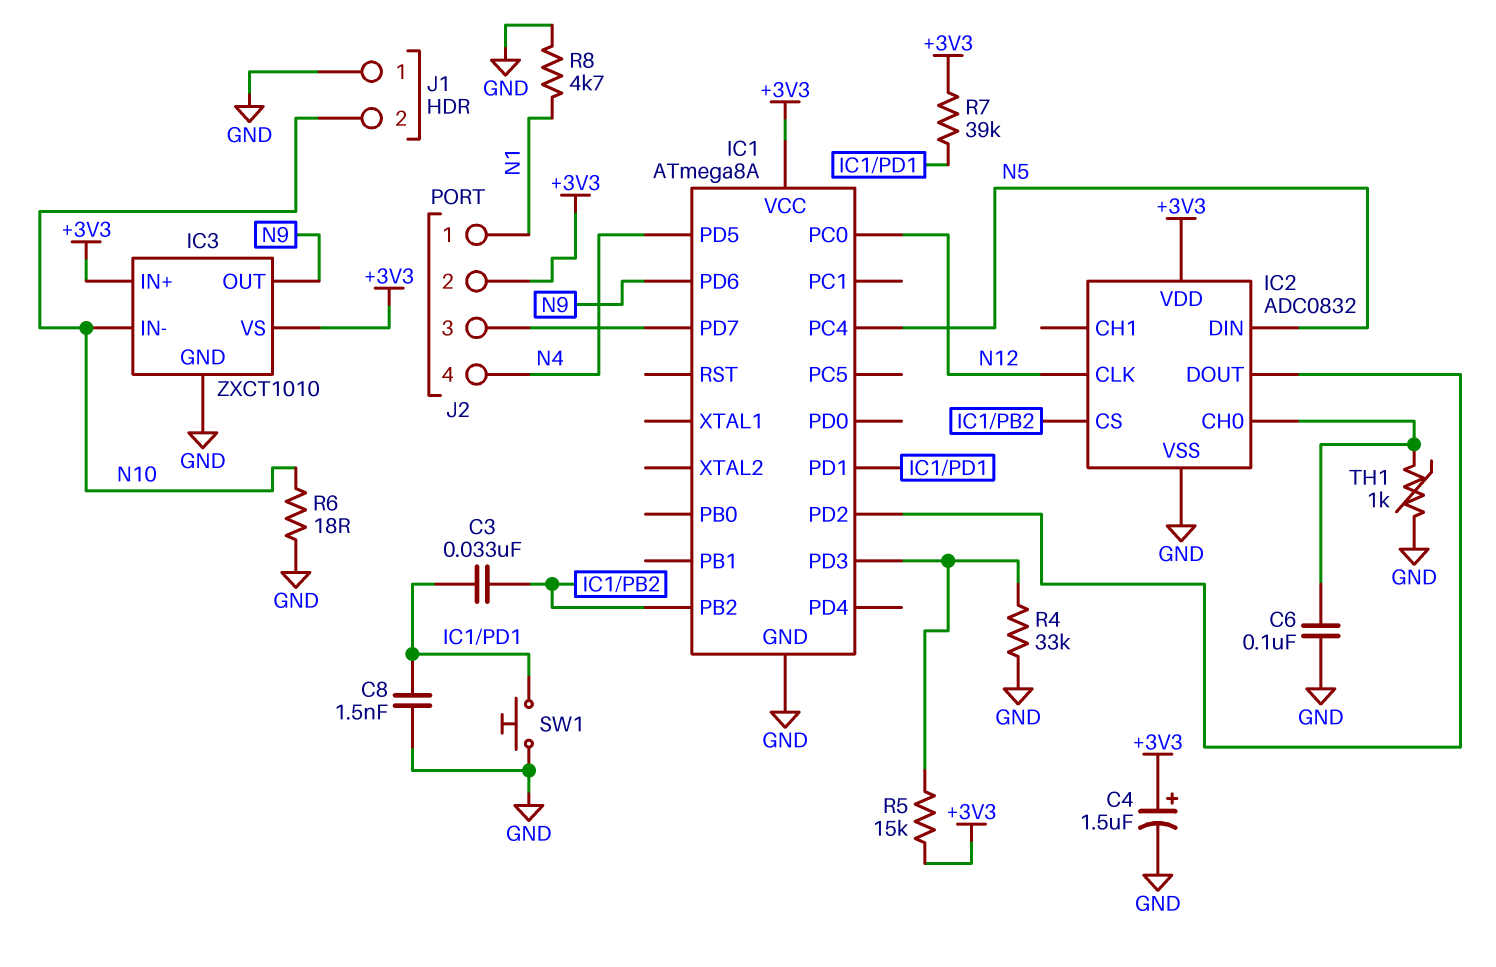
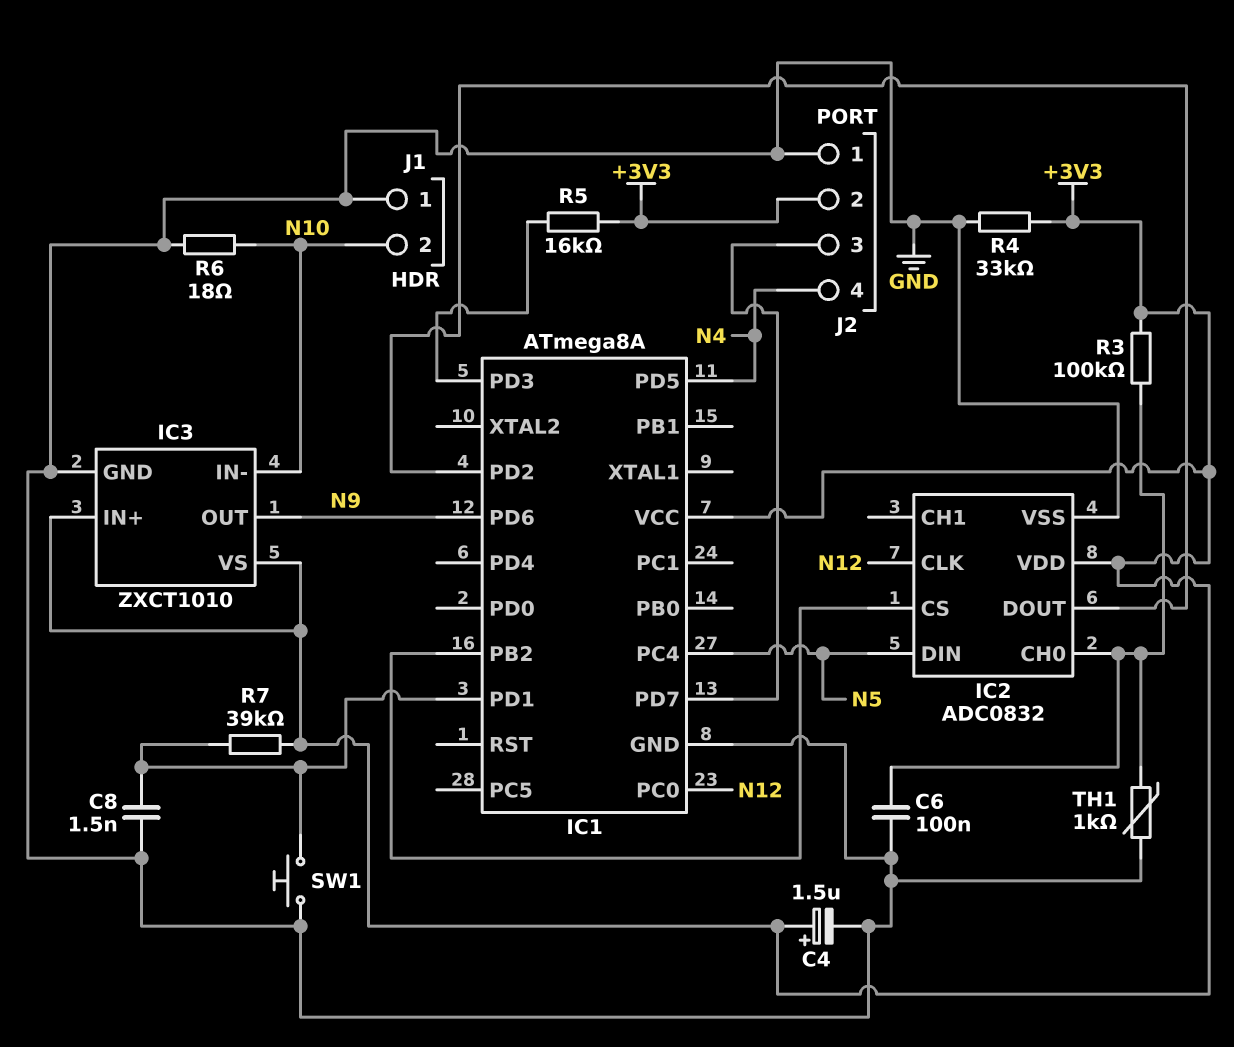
C3: 33nF (IC1/PB2, IC1/PD1) -> none
J2 pin 1: N1 -> GND
R3: none -> 100k (+3V3, IC2/CH0)
R4: 33k (GND, IC1/PD3) -> 33k (+3V3, GND)
R5: 15k (+3V3, IC1/PD3) -> 16k (+3V3, IC1/PD3)
R8: 4.7k (GND, N1) -> none

